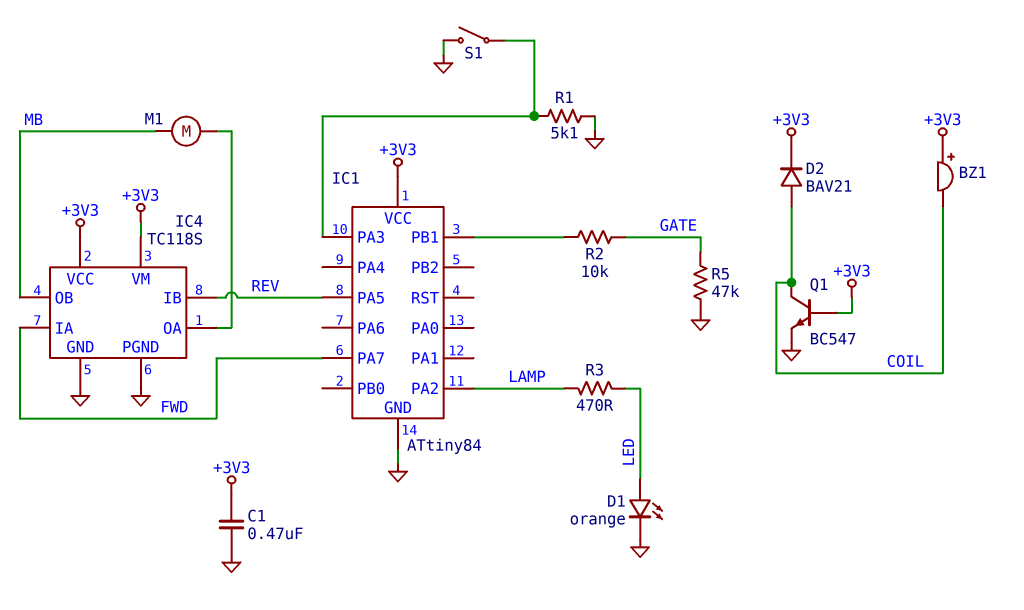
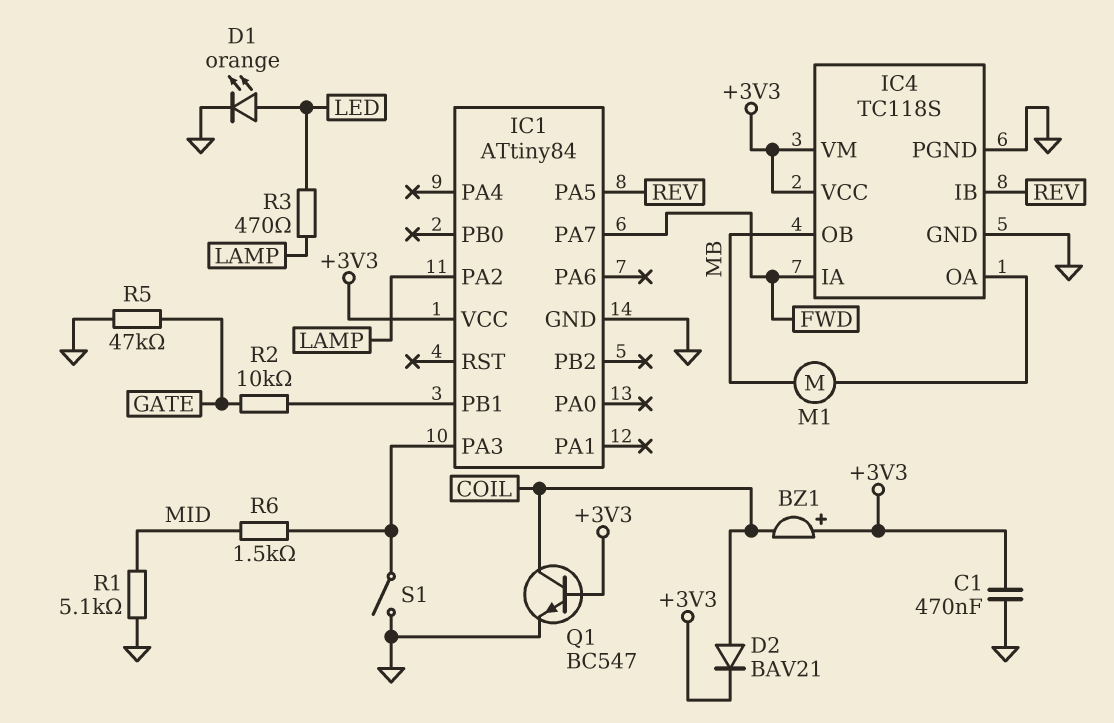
R1: 5.1k (GND, IC1/PA3) -> 5.1k (GND, MID)
R6: none -> 1.5k (IC1/PA3, MID)

